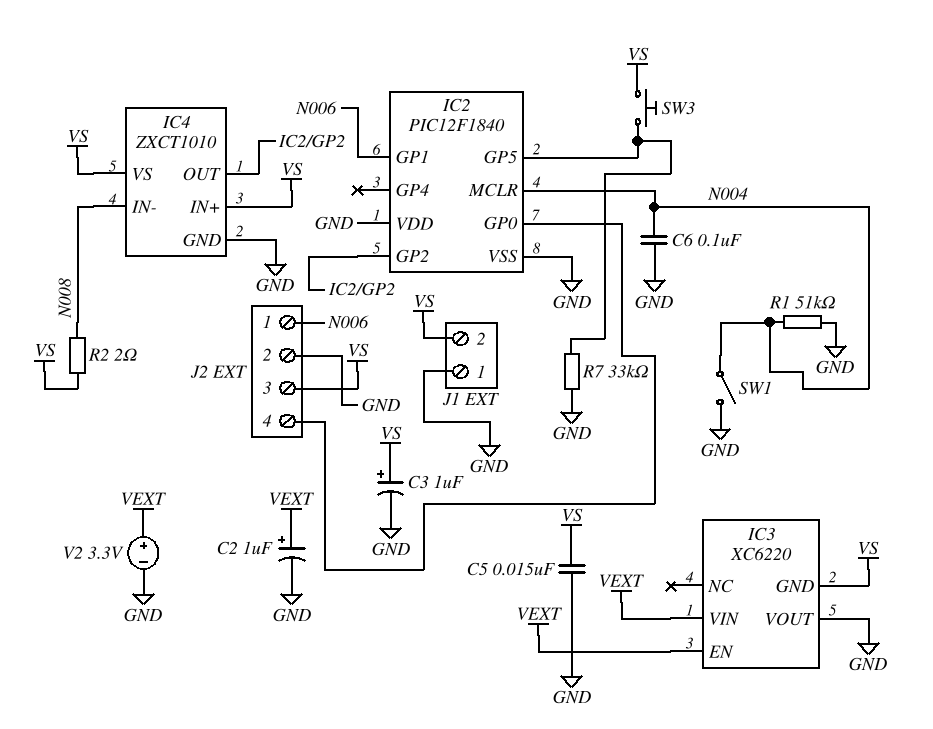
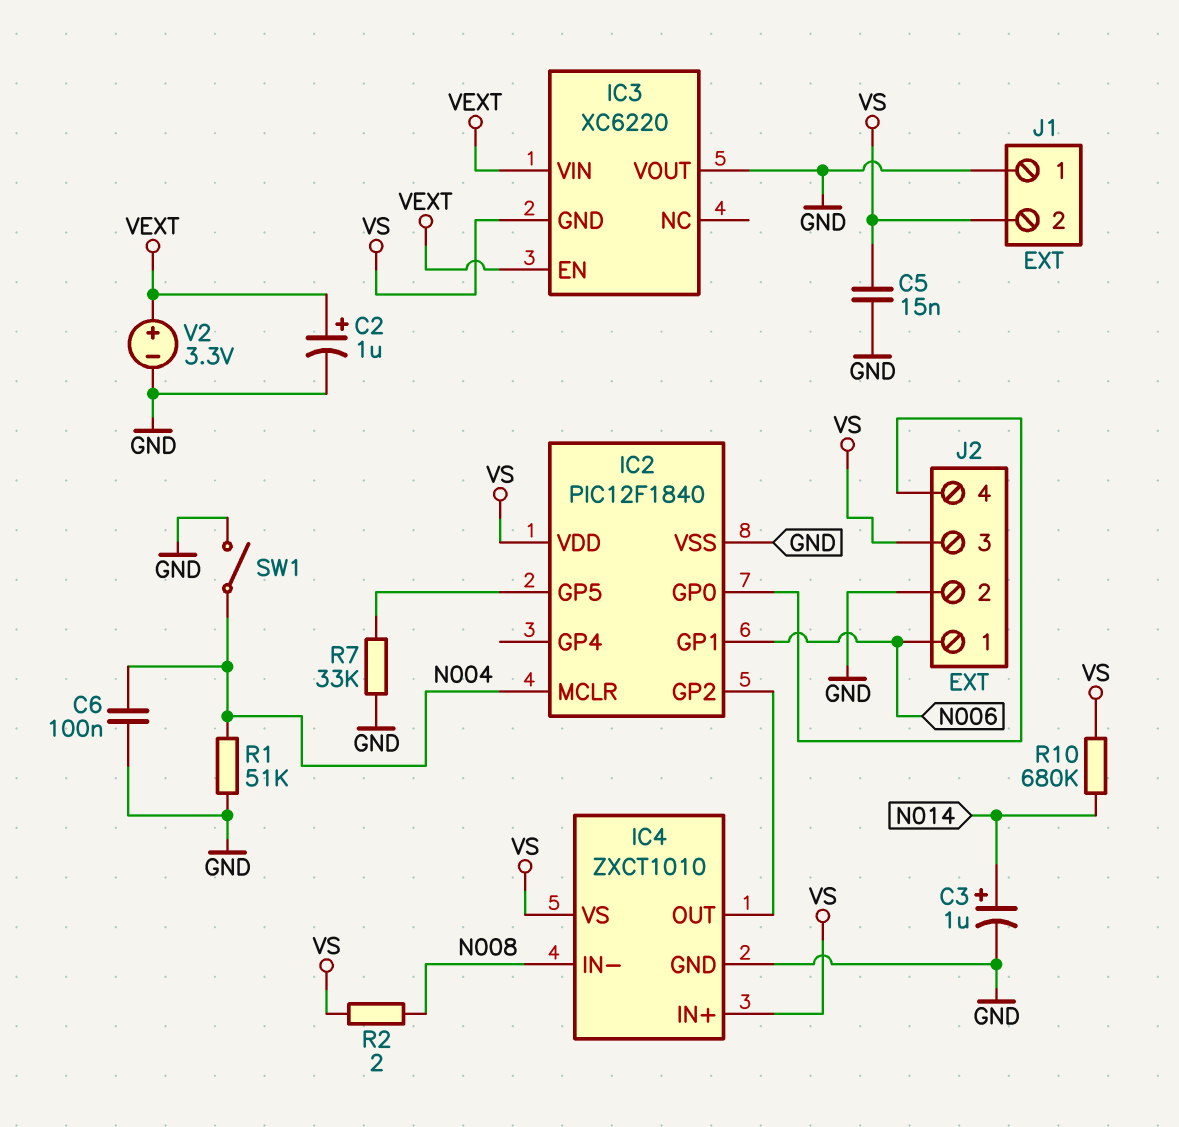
C3: 1uF (plus VS, minus GND) -> 1uF (plus N014, minus GND)
IC2 pin VDD: GND -> VS
R10: none -> 680k (N014, VS)
SW3: button (IC2/GP5, VS) -> none

